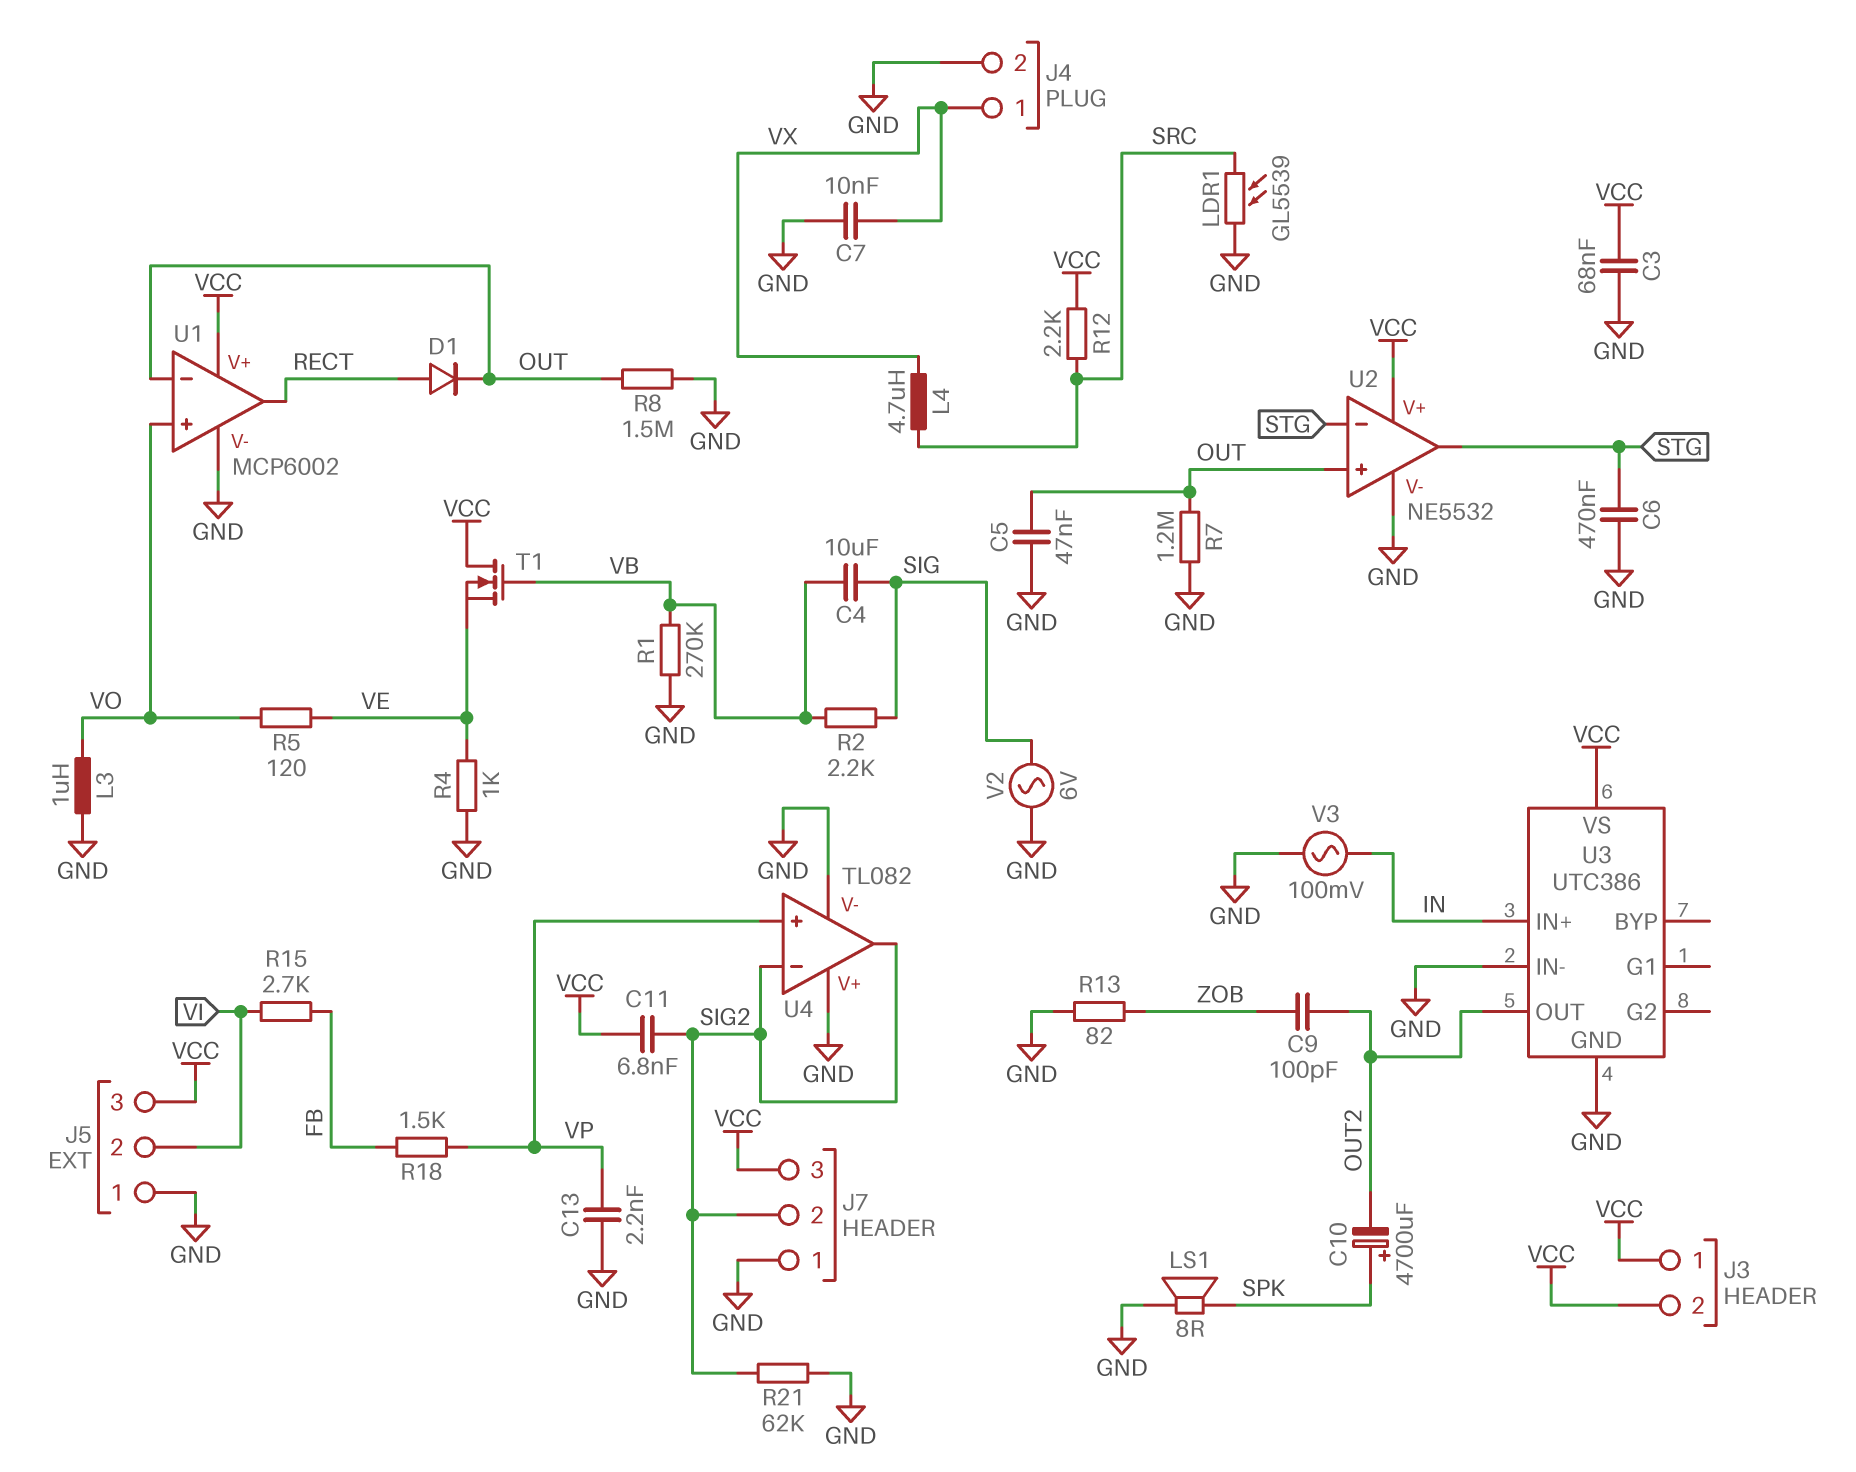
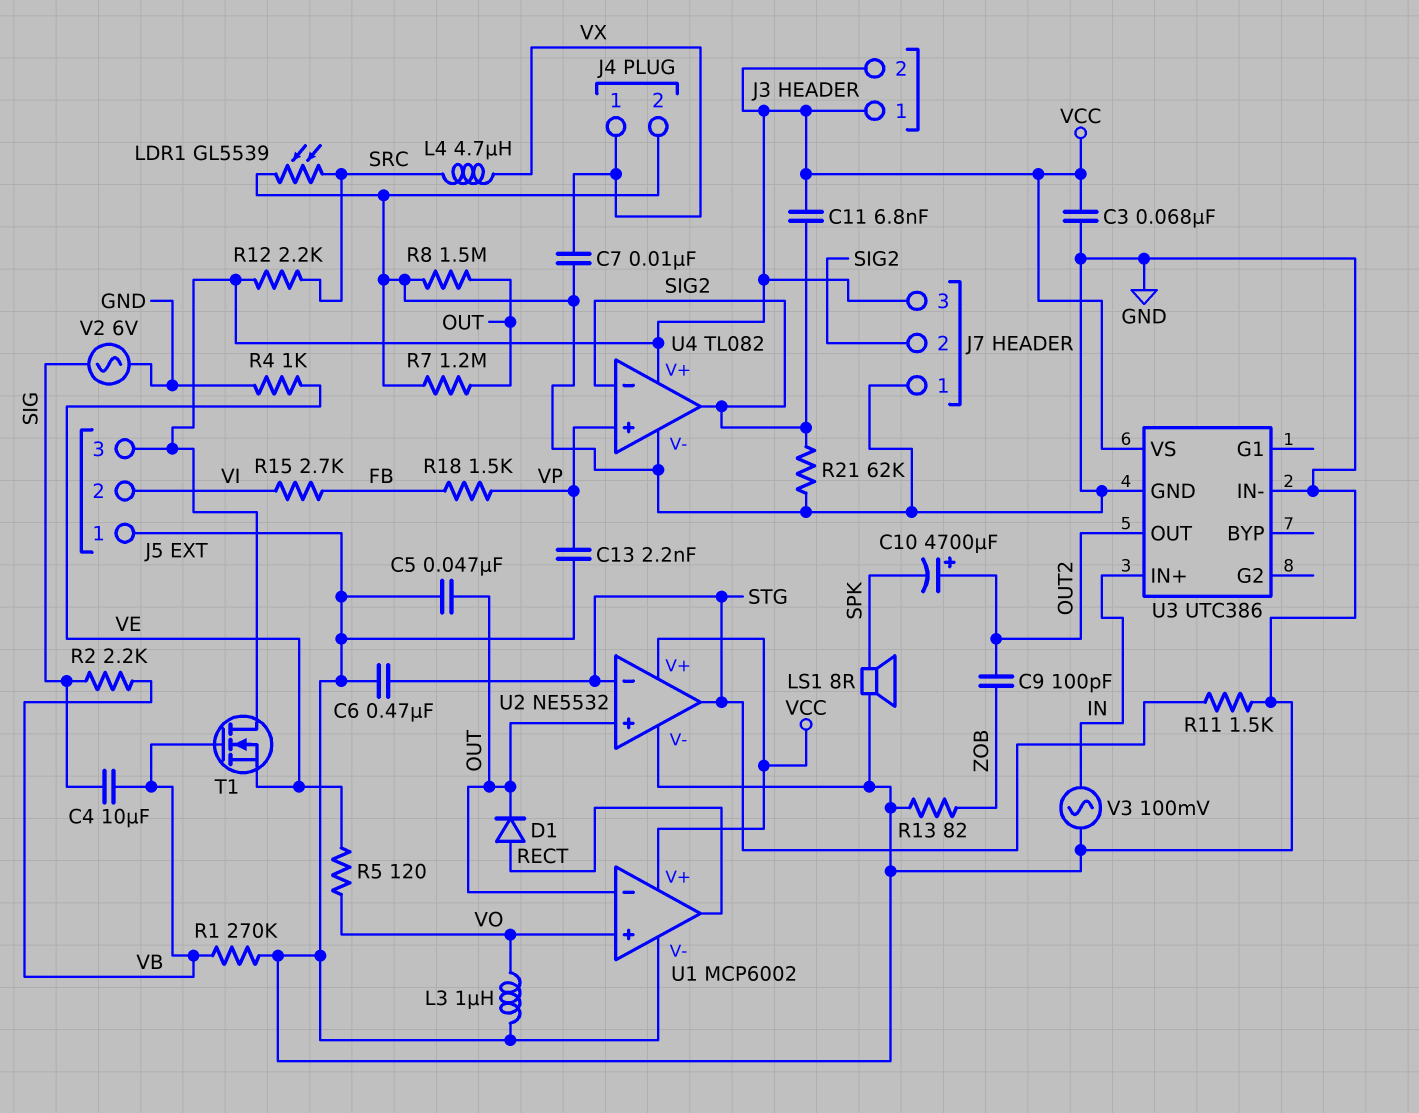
C10: 4700uF (plus SPK, minus OUT2) -> 4700uF (plus OUT2, minus SPK)
R11: none -> 1.5k (GND, STG)
U4 pin V+: GND -> VCC

